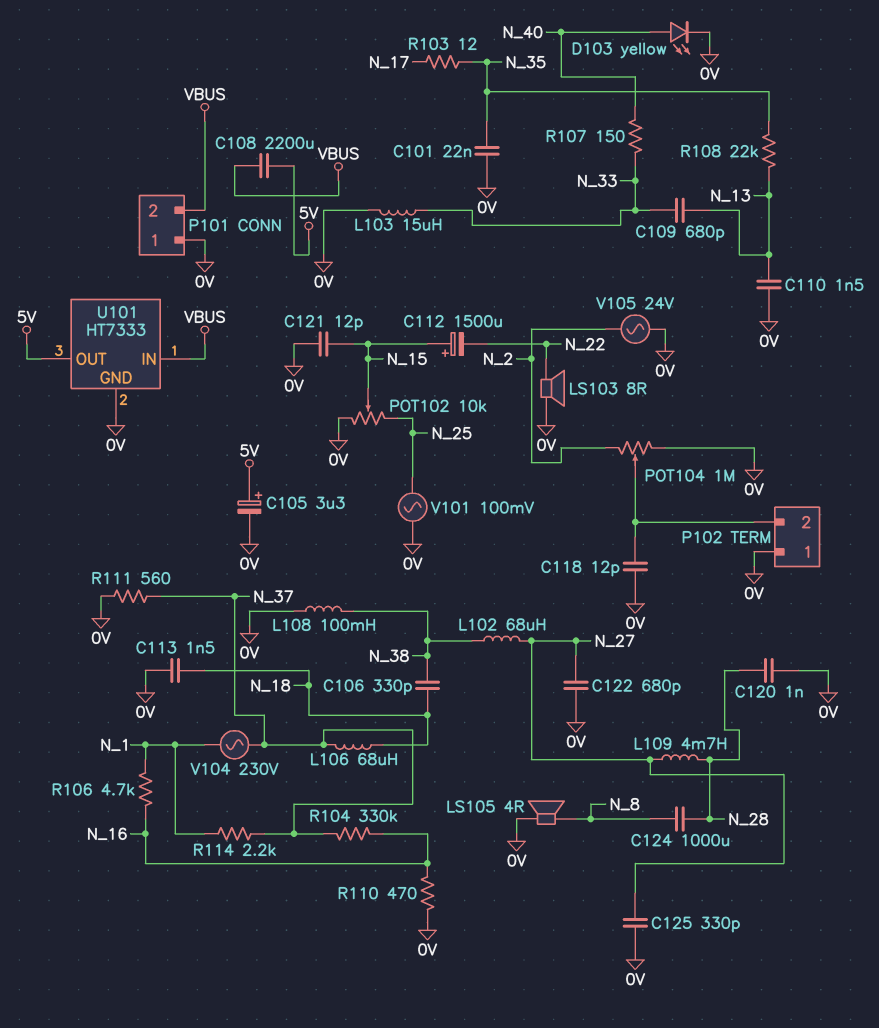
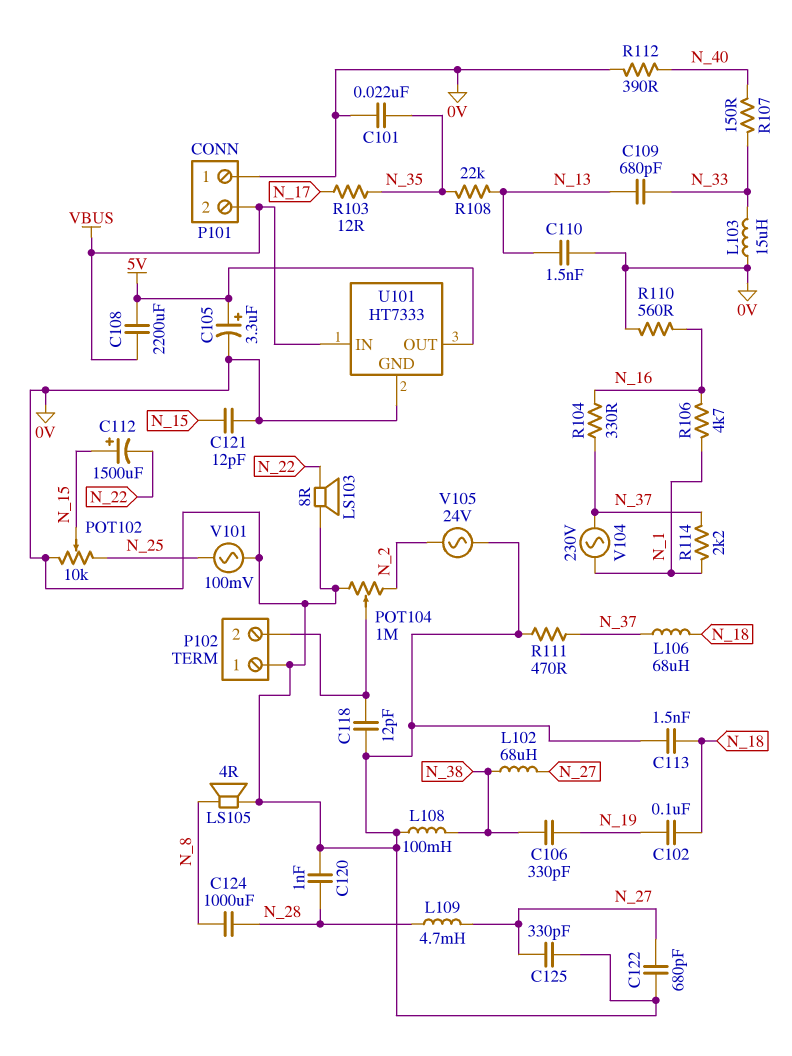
C102: none -> 100nF (N_18, N_19)
C106: 330pF (N_18, N_38) -> 330pF (N_19, N_38)
D103: LED yellow (A N_40, K 0V) -> none
R104: 330k (N_16, N_37) -> 330 (N_16, N_37)
R110: 470 (0V, N_16) -> 560 (0V, N_16)
R111: 560 (0V, N_37) -> 470 (0V, N_37)
R112: none -> 390 (0V, N_40)

